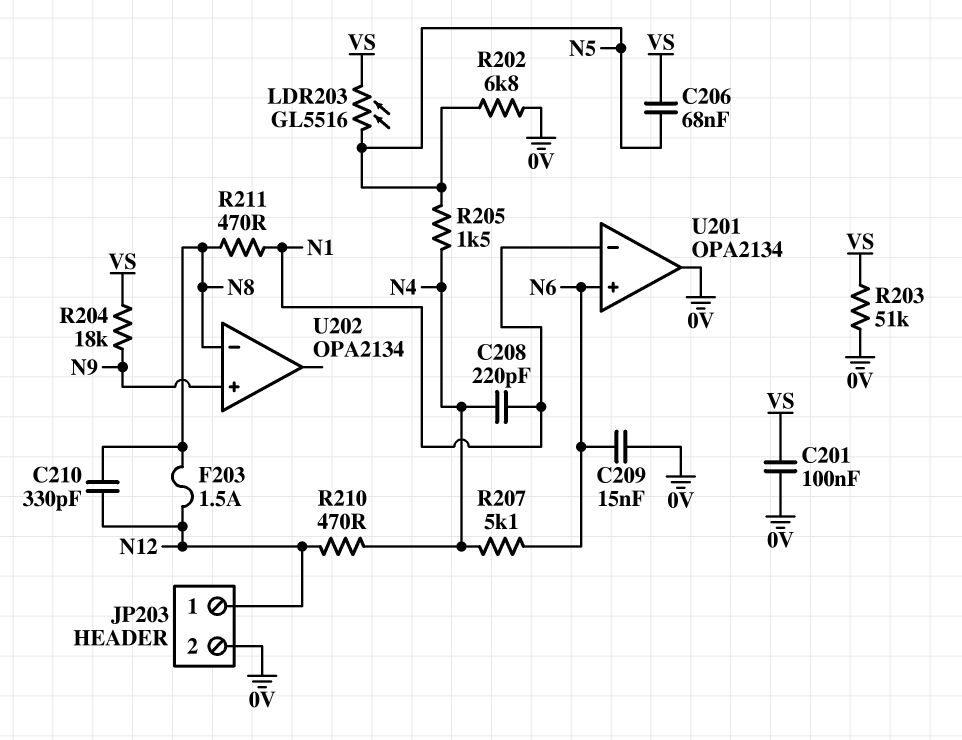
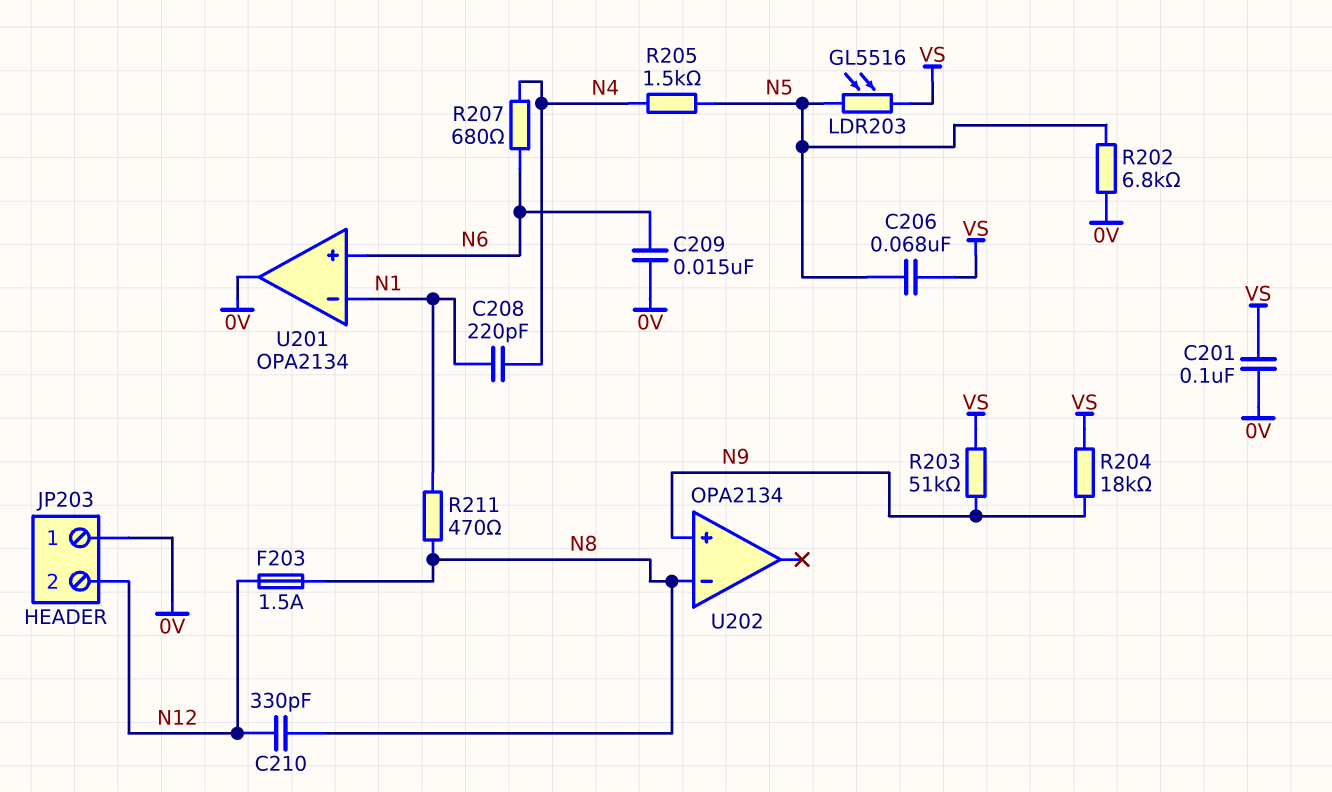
JP203 pin 1: N12 -> 0V
JP203 pin 2: 0V -> N12
R203: 51k (0V, VS) -> 51k (N9, VS)
R207: 5.1k (N4, N6) -> 680 (N4, N6)
R210: 470 (N4, N12) -> none

